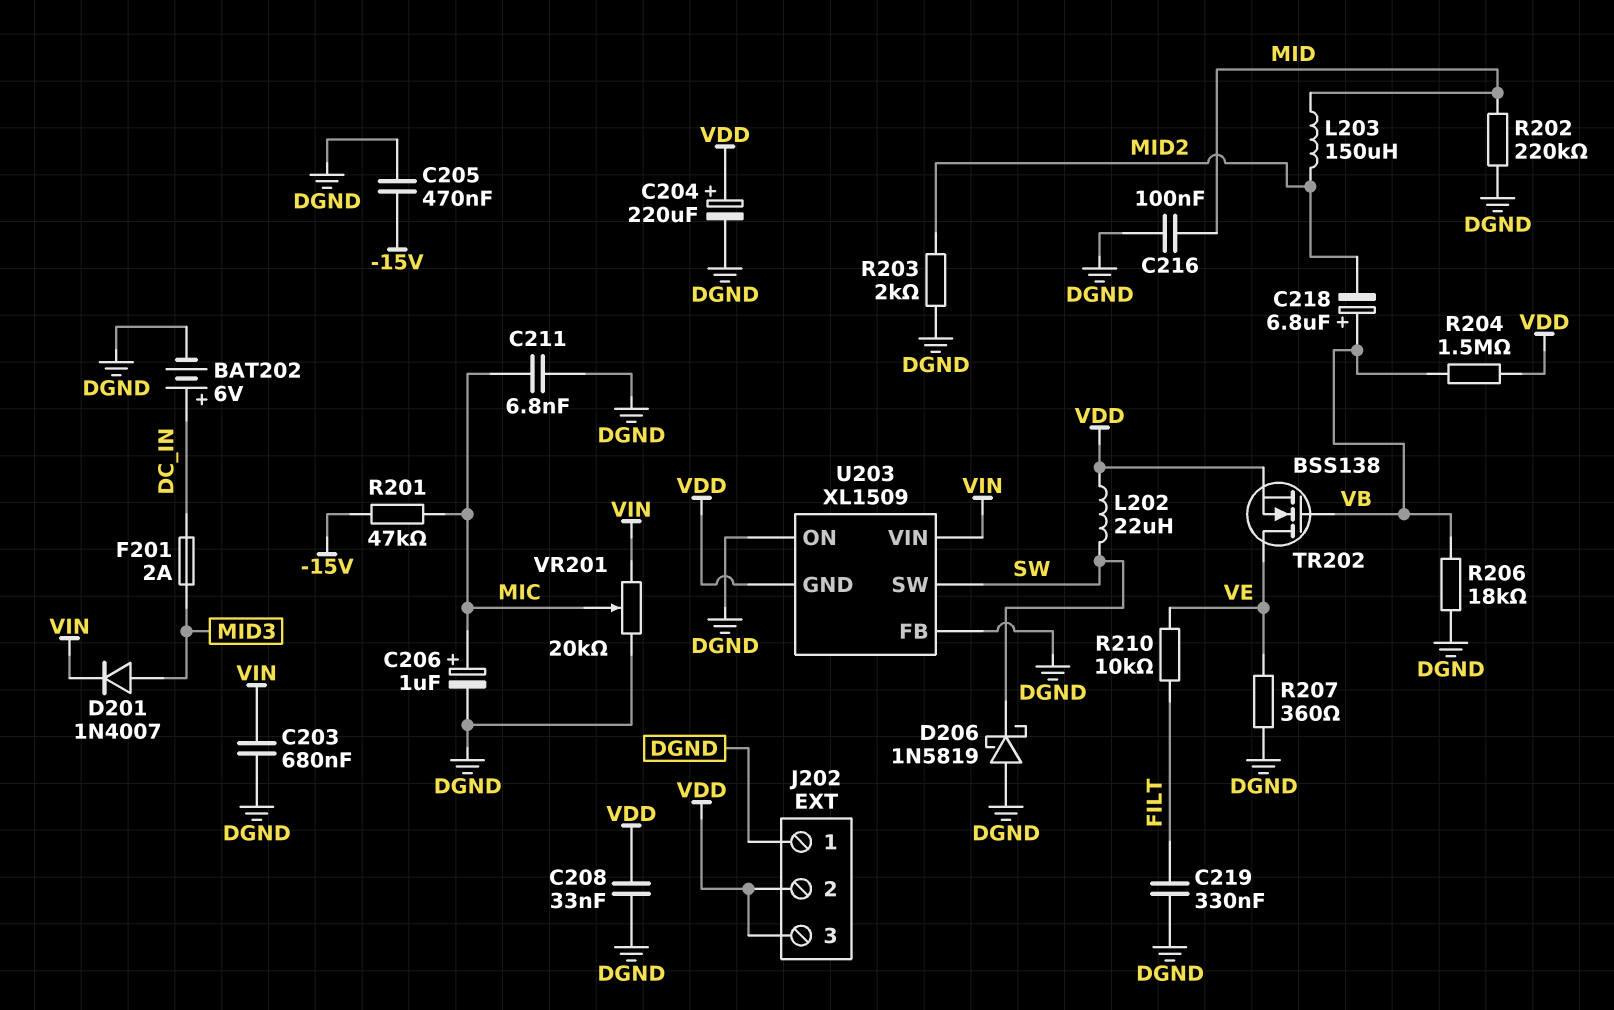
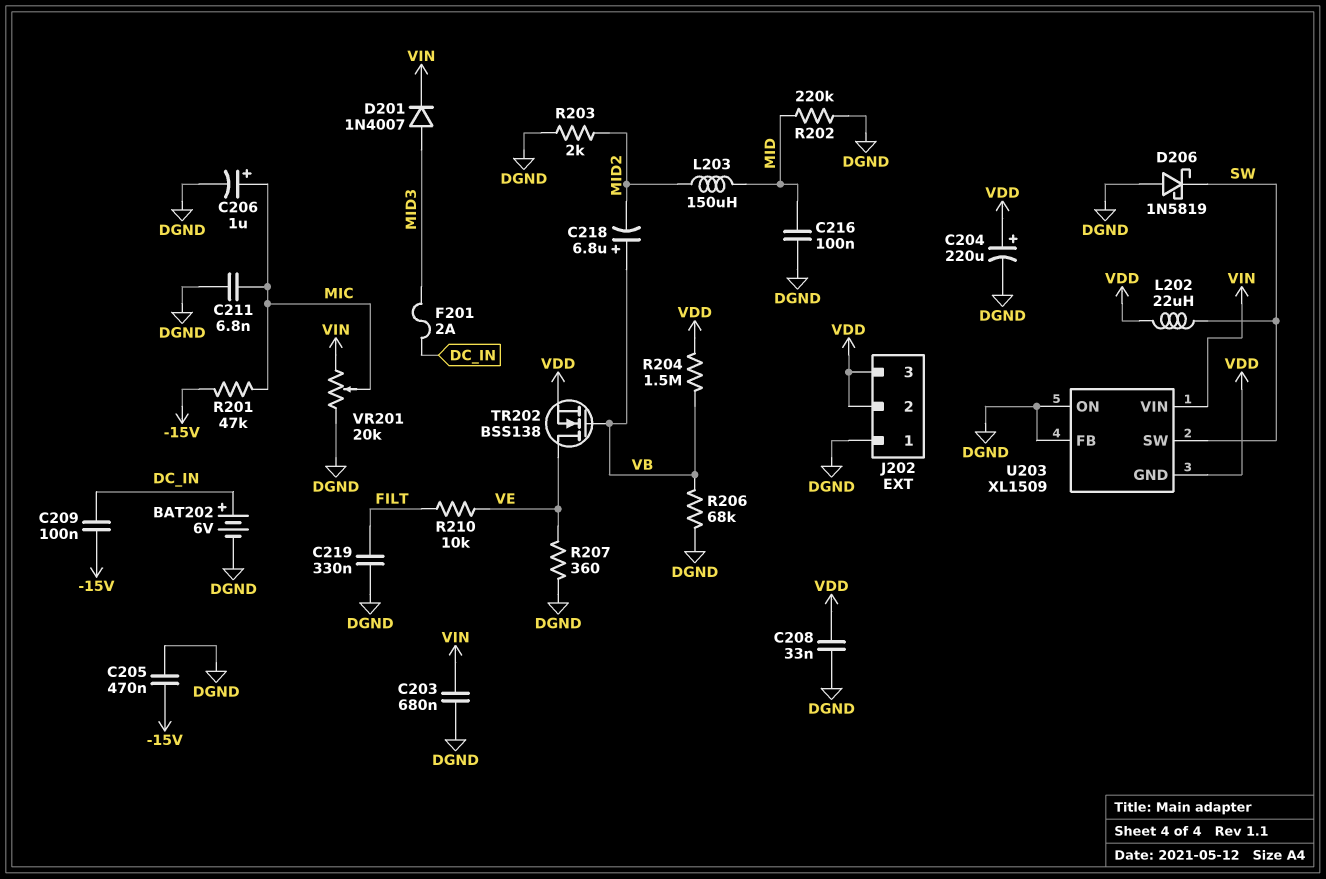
C209: none -> 100nF (-15V, DC_IN)
R206: 18k (DGND, VB) -> 68k (DGND, VB)

